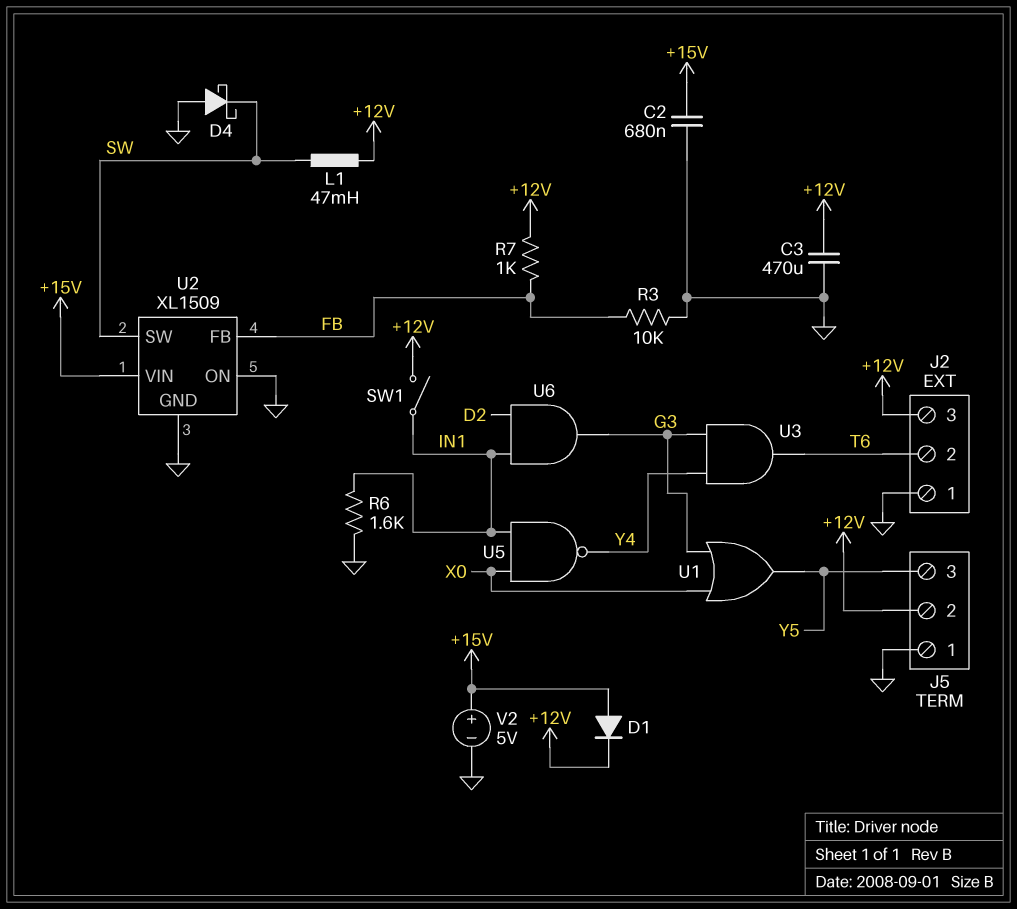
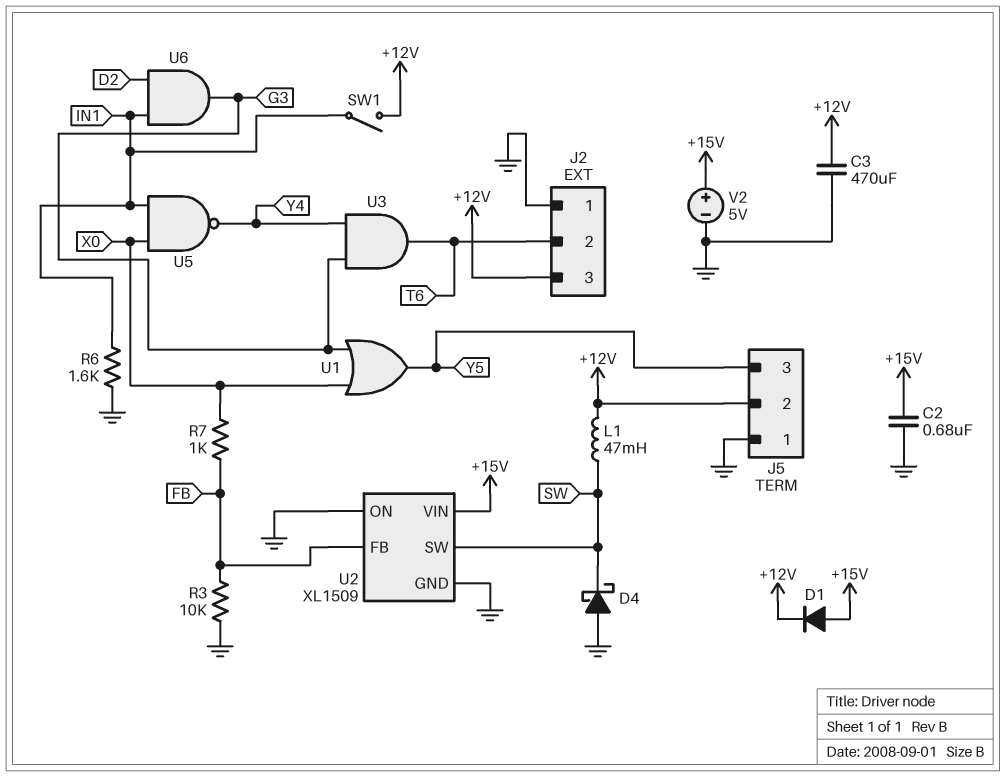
R7: 1k (+12V, FB) -> 1k (FB, X0)

